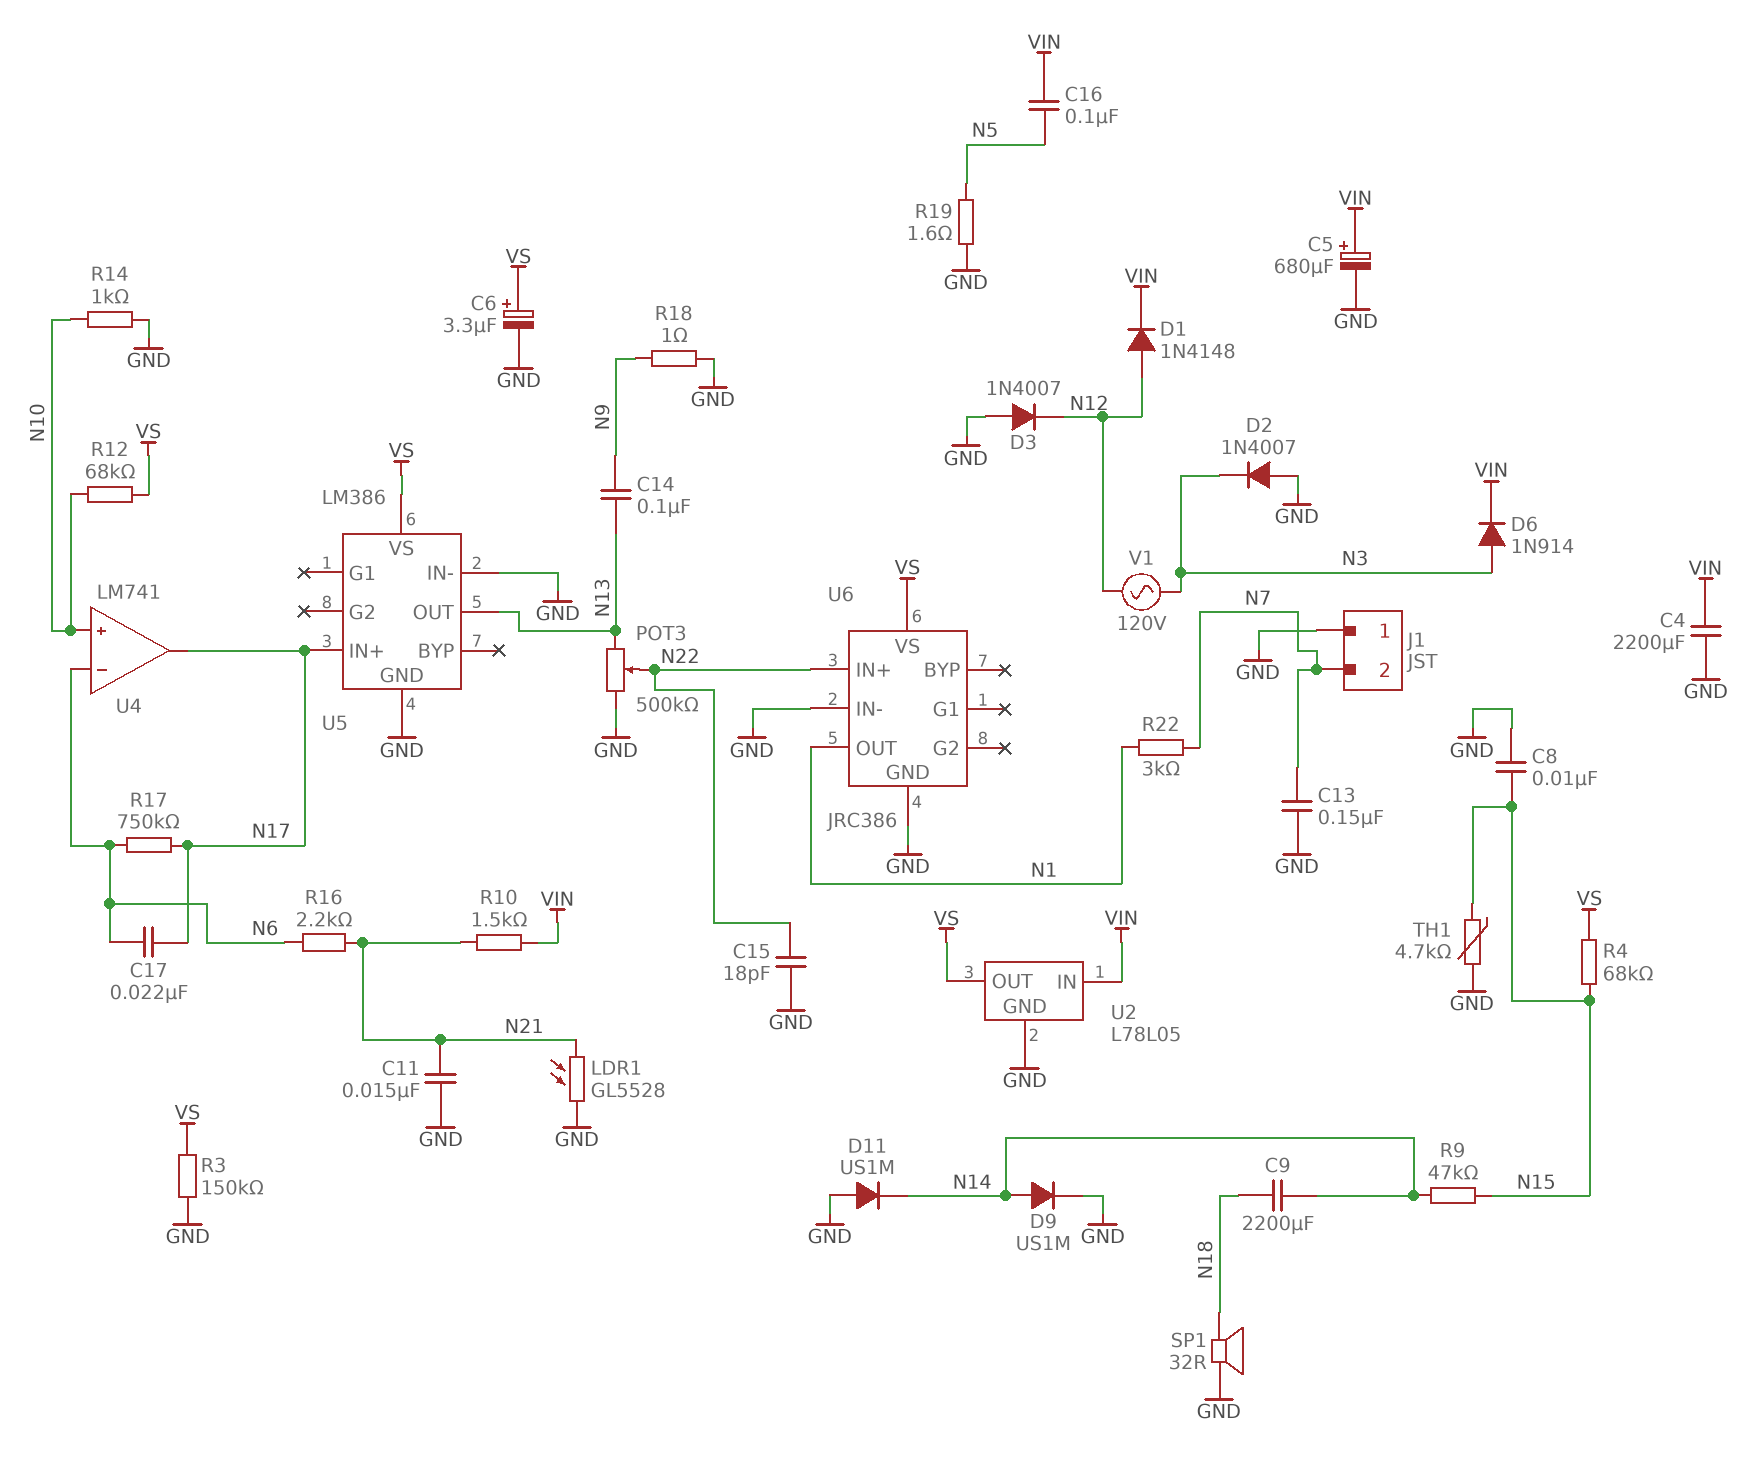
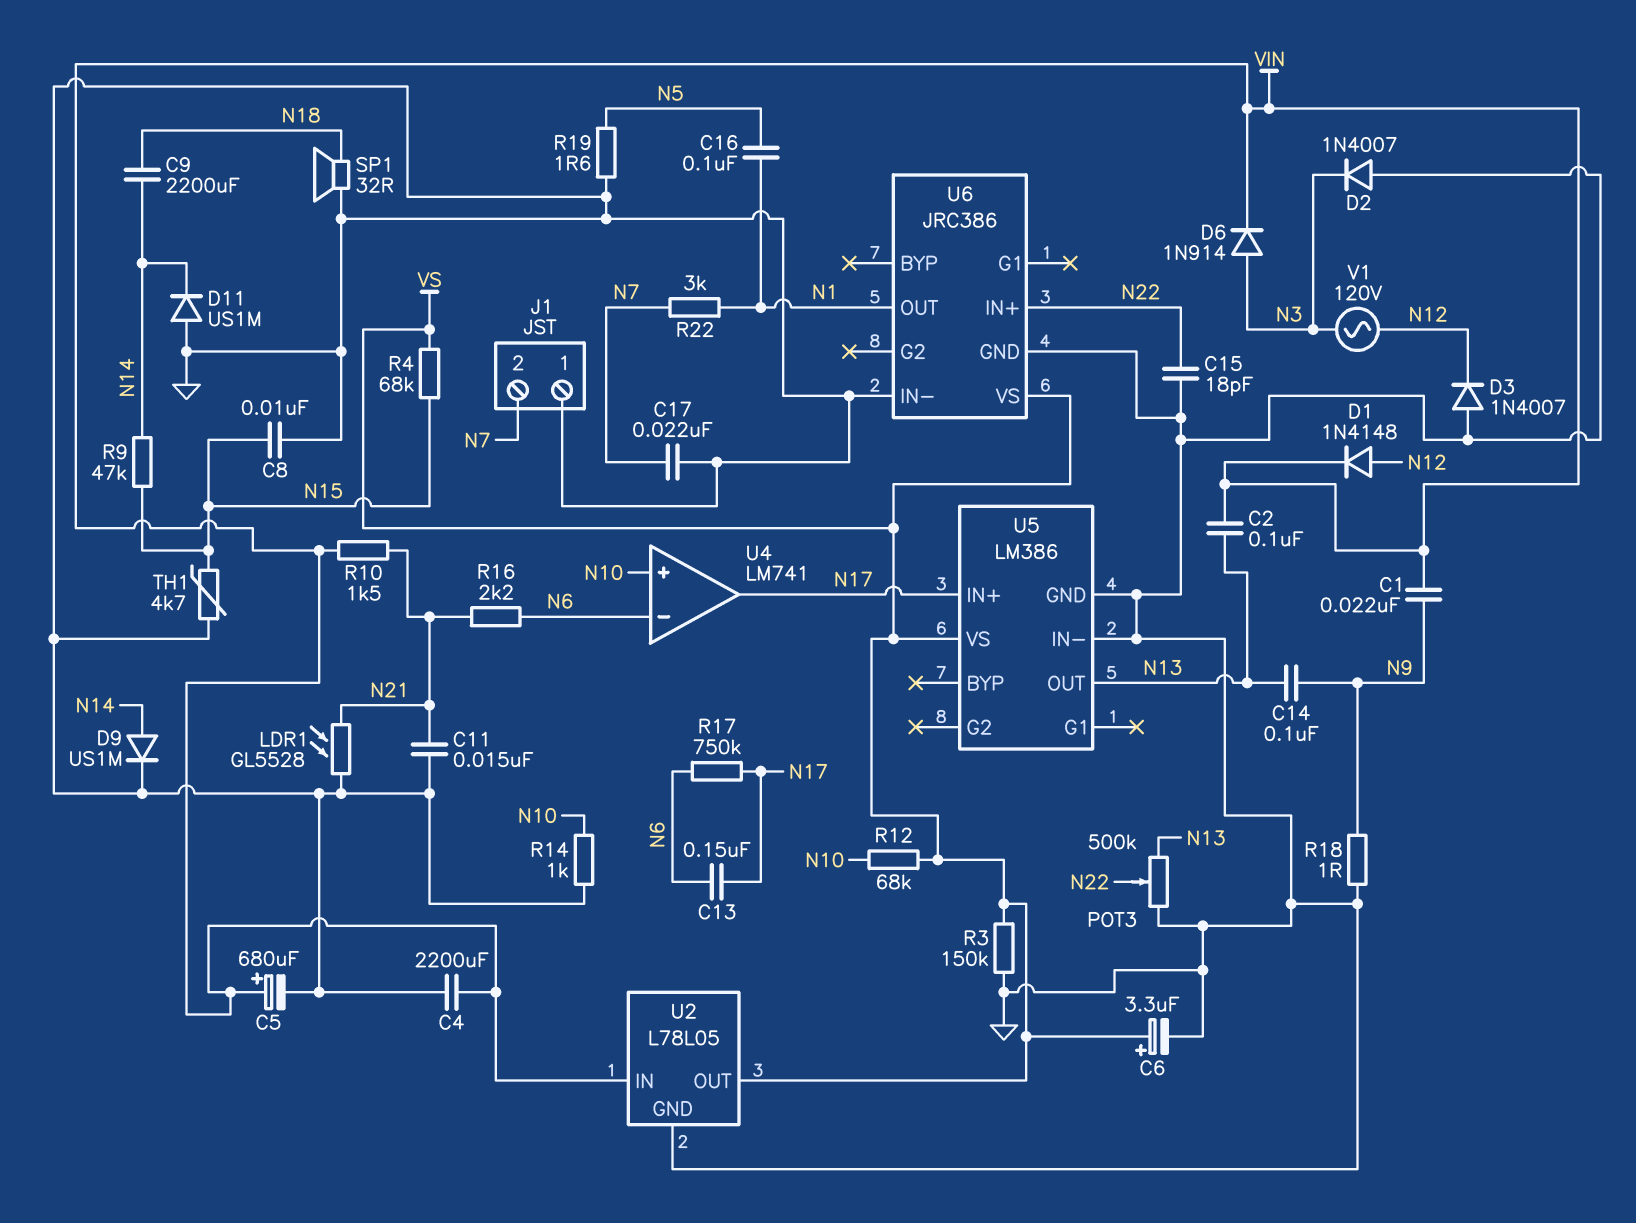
C1: none -> 22nF (N9, VIN)
C2: none -> 100nF (N13, VIN)
C13: 150nF (GND, N7) -> 150nF (N6, N17)
C16: 100nF (N5, VIN) -> 100nF (N1, N5)
C17: 22nF (N6, N17) -> 22nF (GND, N7)

